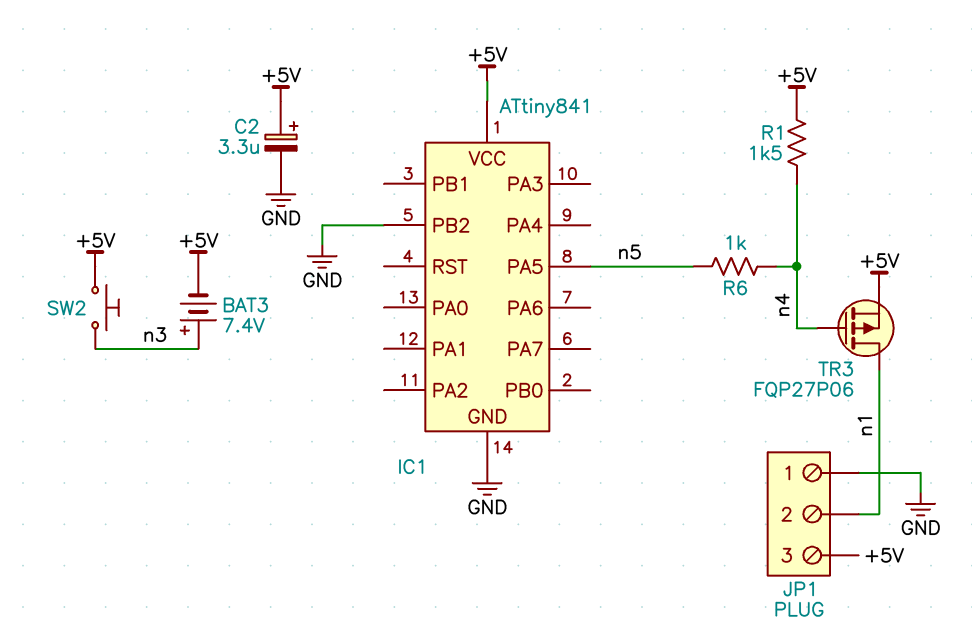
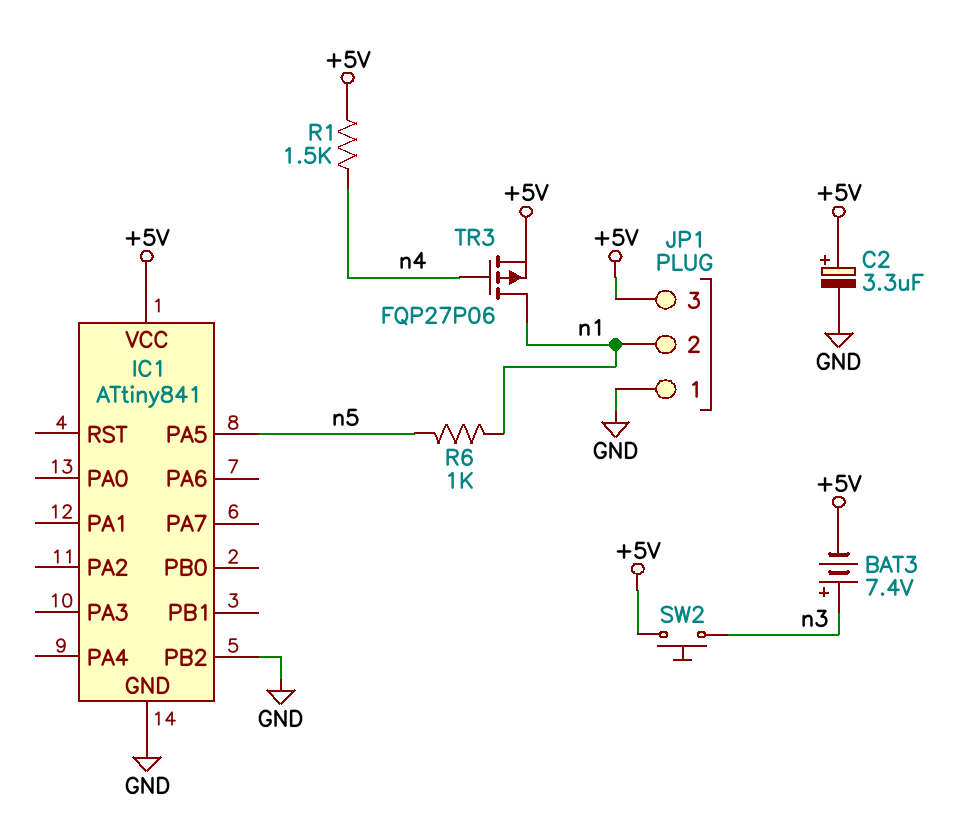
R6: 1k (n4, n5) -> 1k (n1, n5)

